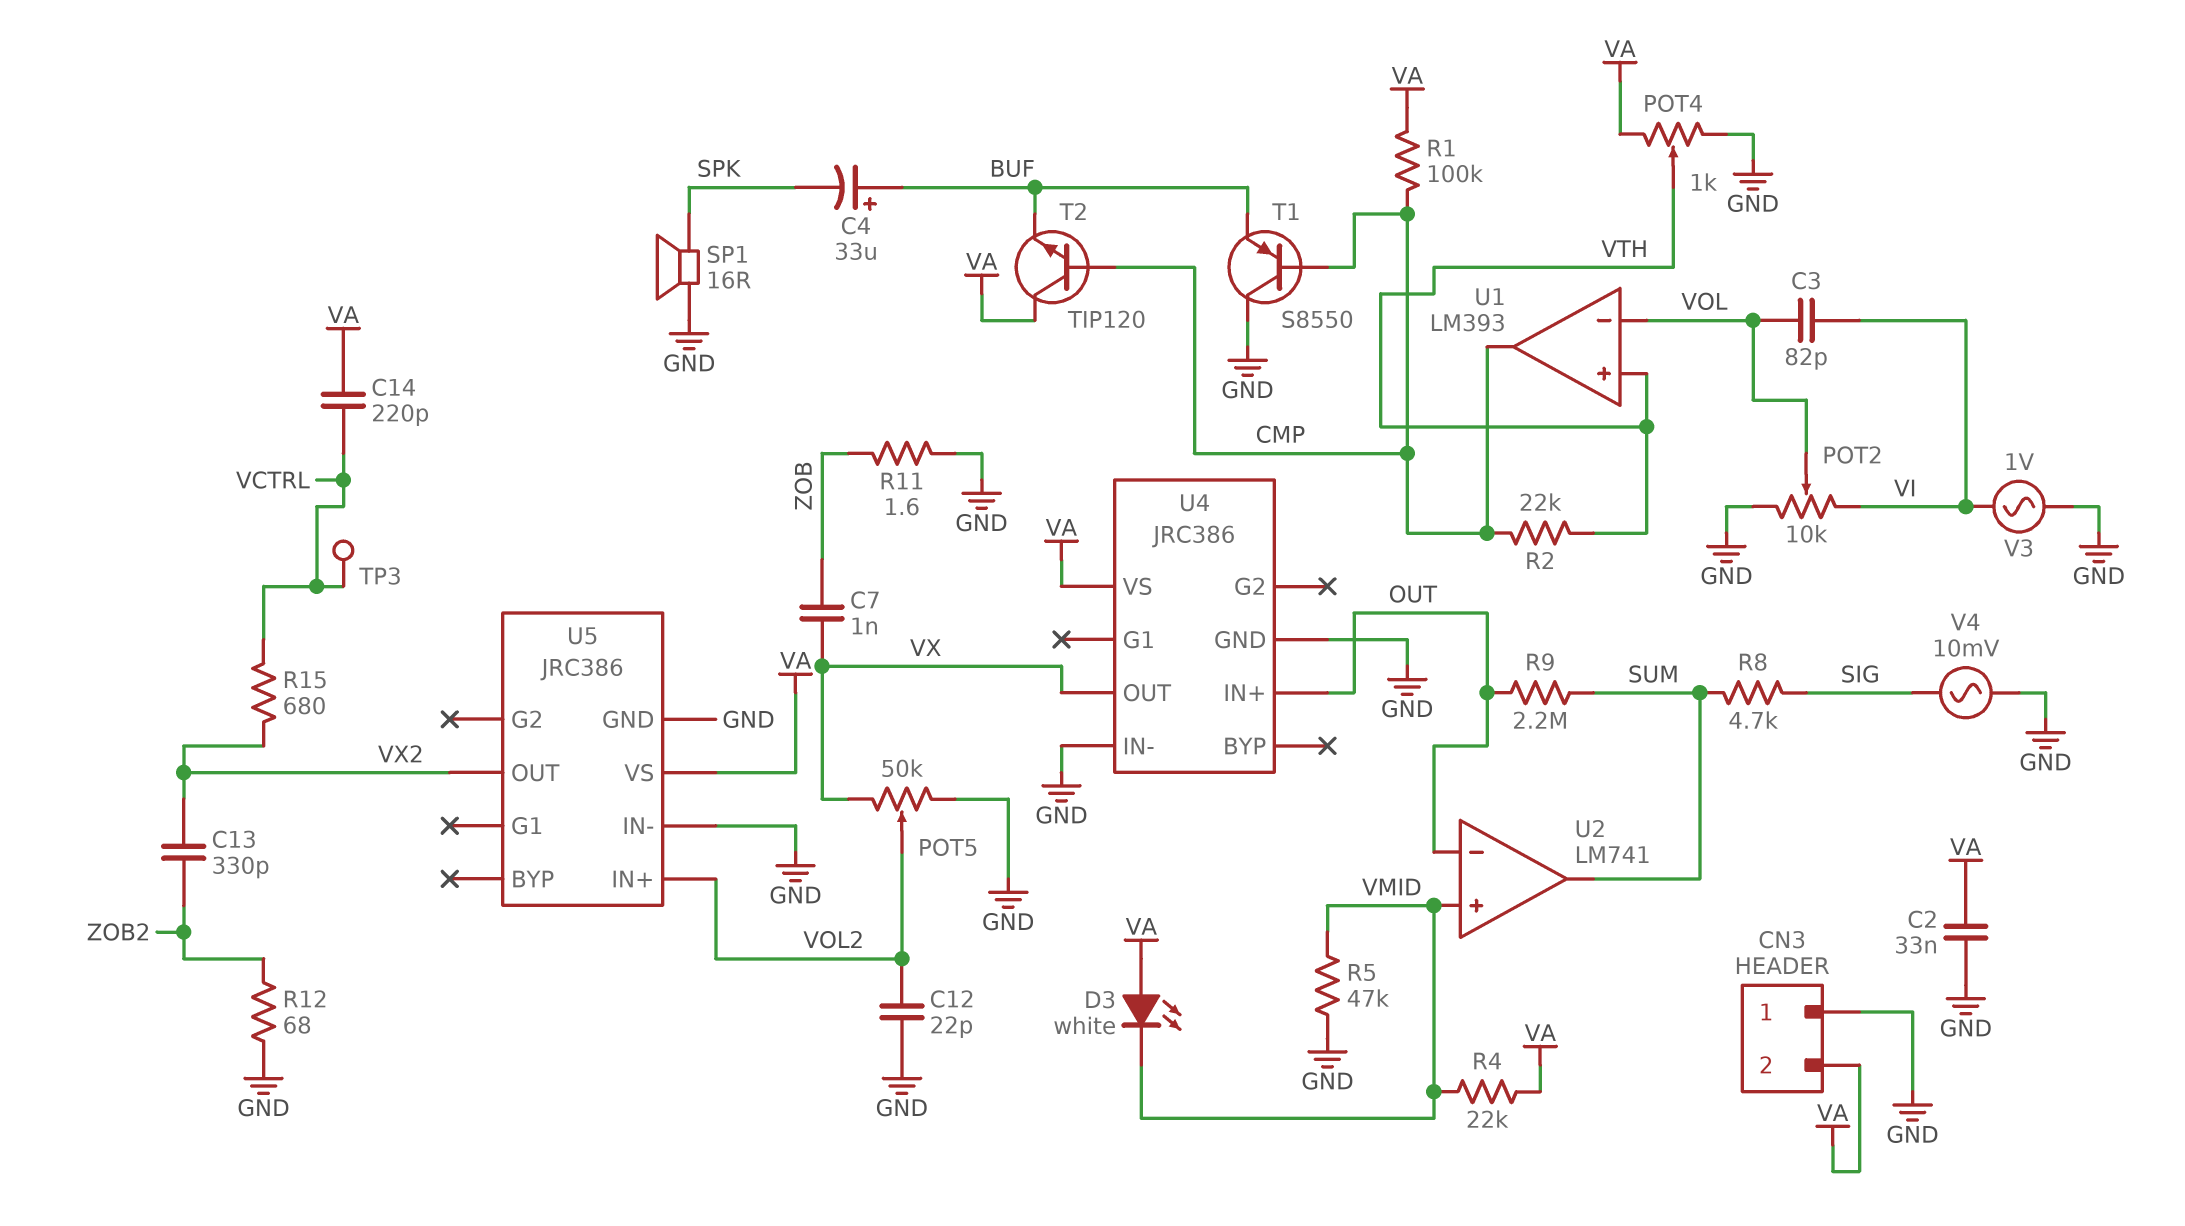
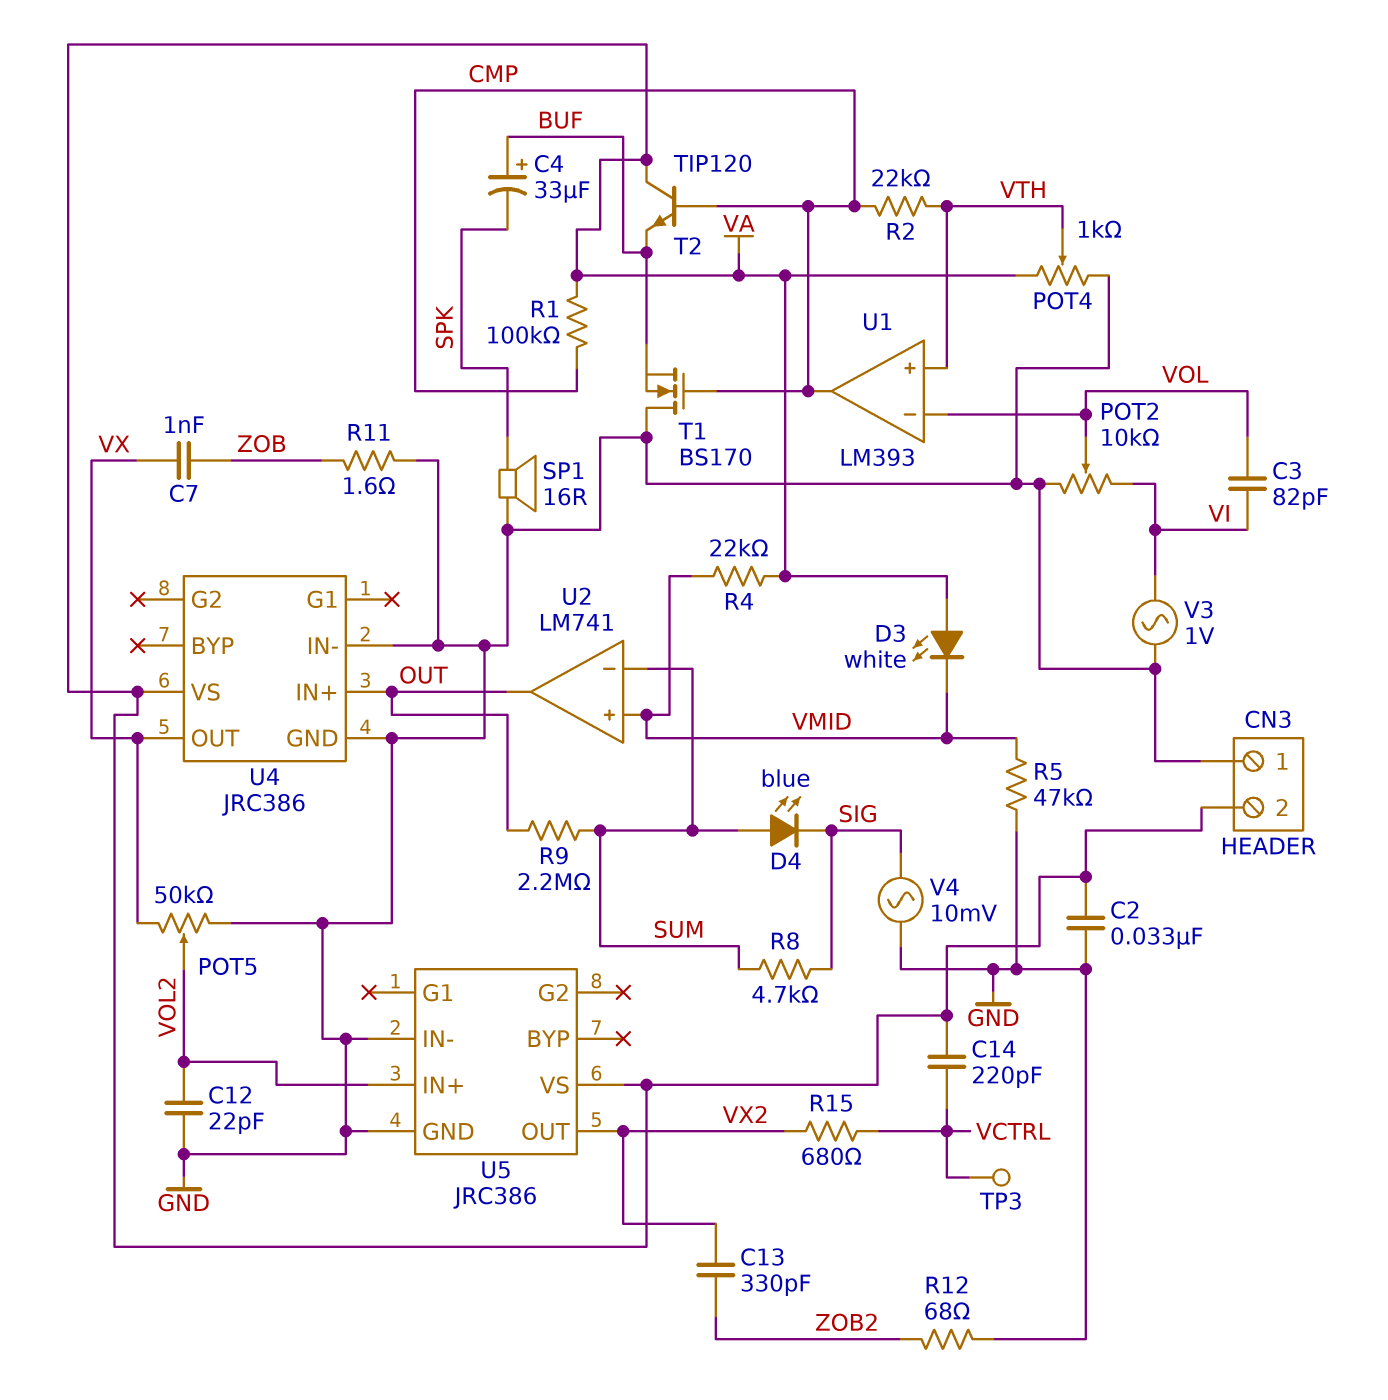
D4: none -> LED blue (A SUM, K SIG)
T1: PNP S8550 (B CMP, C GND, E BUF) -> NMOS BS170 (G CMP, D GND, S BUF)
U2 pin in-: OUT -> SUM
U2 pin out: SUM -> OUT

